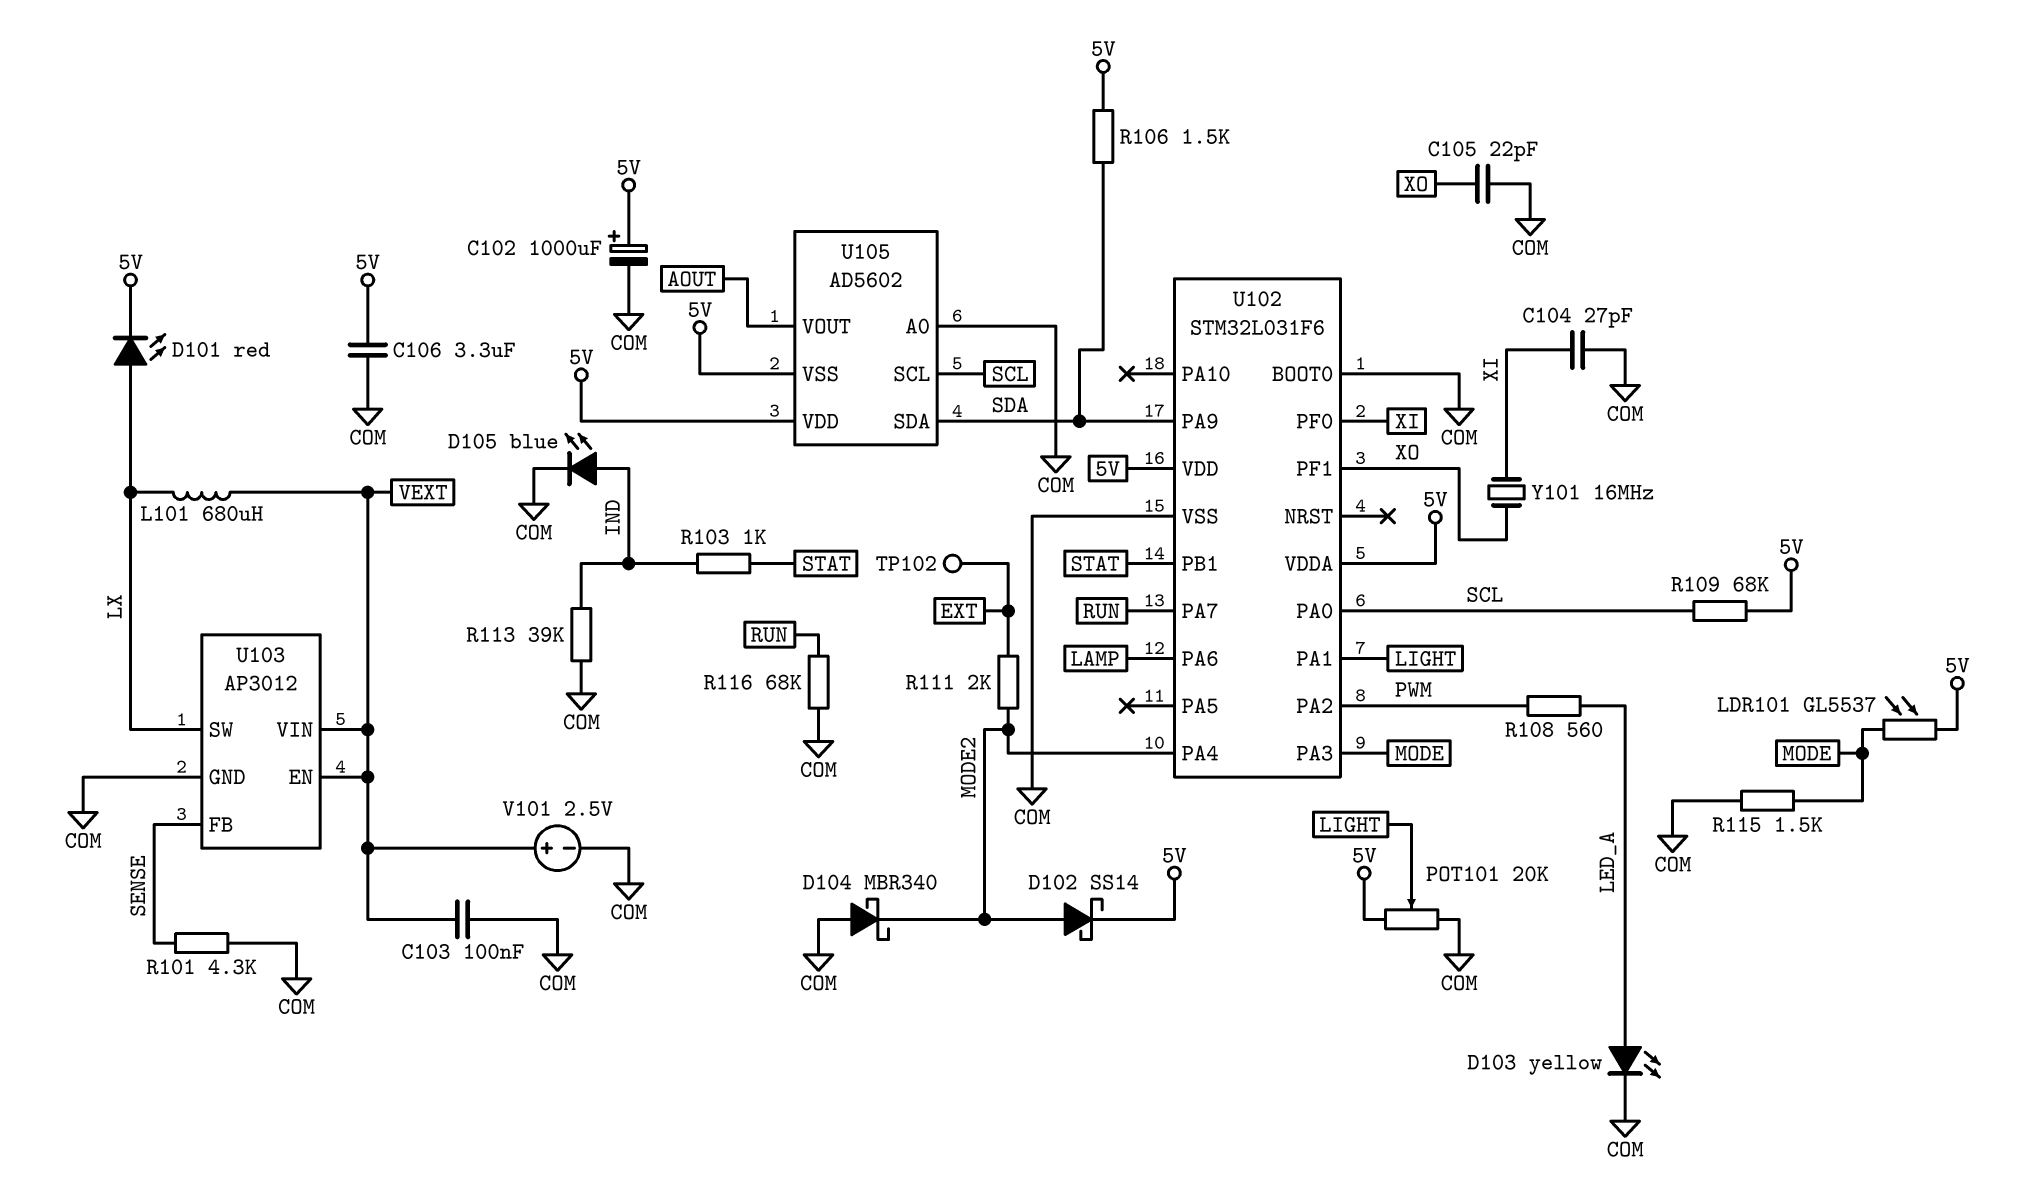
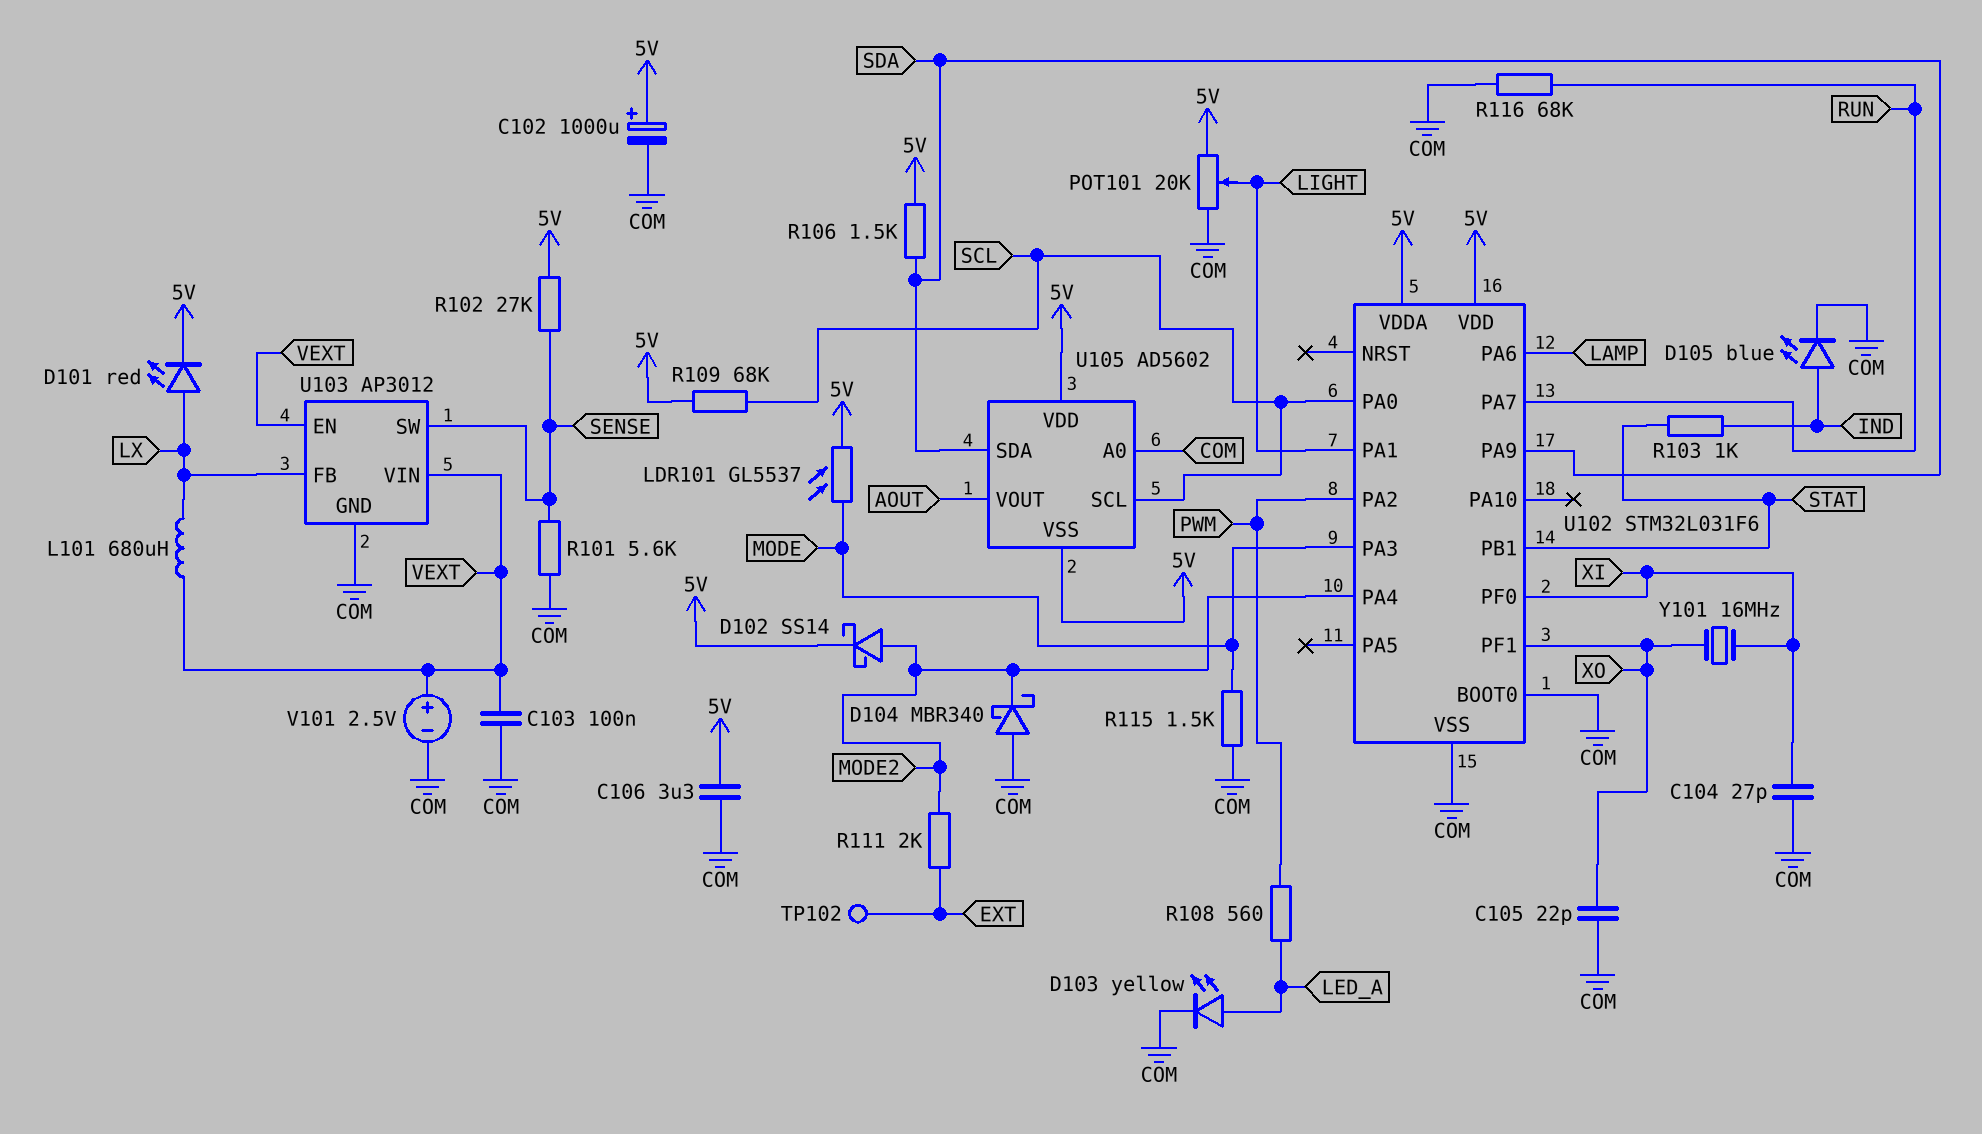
R101: 4.3k (COM, SENSE) -> 5.6k (COM, SENSE)
R102: none -> 27k (5V, SENSE)
R113: 39k (COM, IND) -> none
U103 pin FB: SENSE -> LX
U103 pin SW: LX -> SENSE

